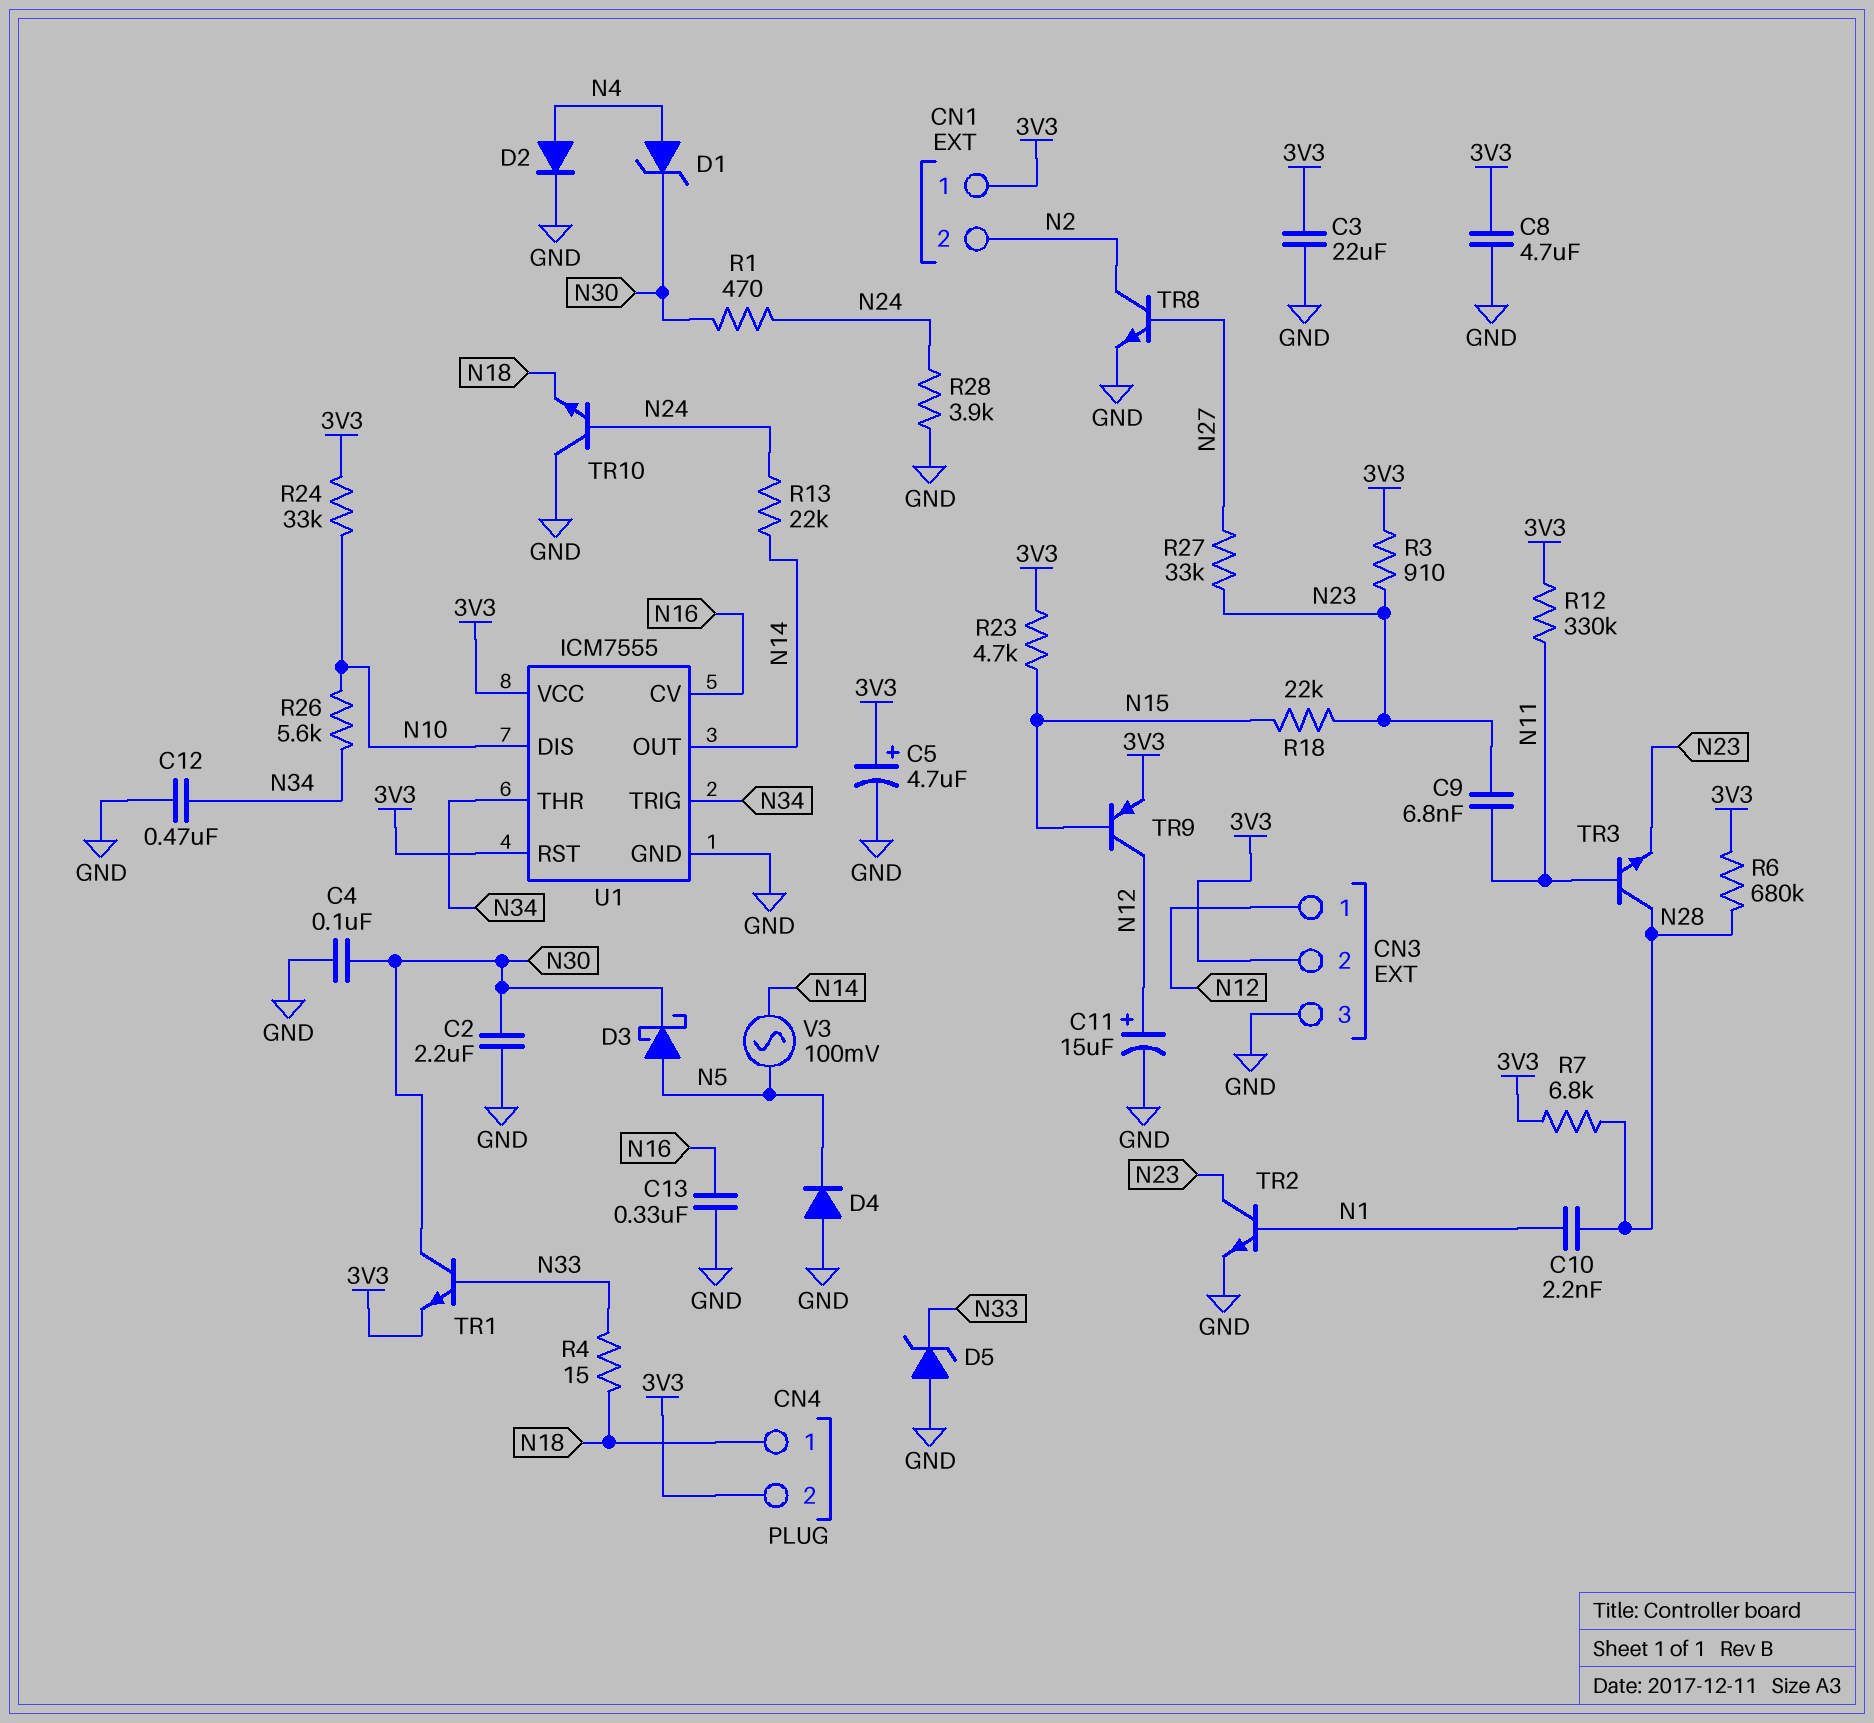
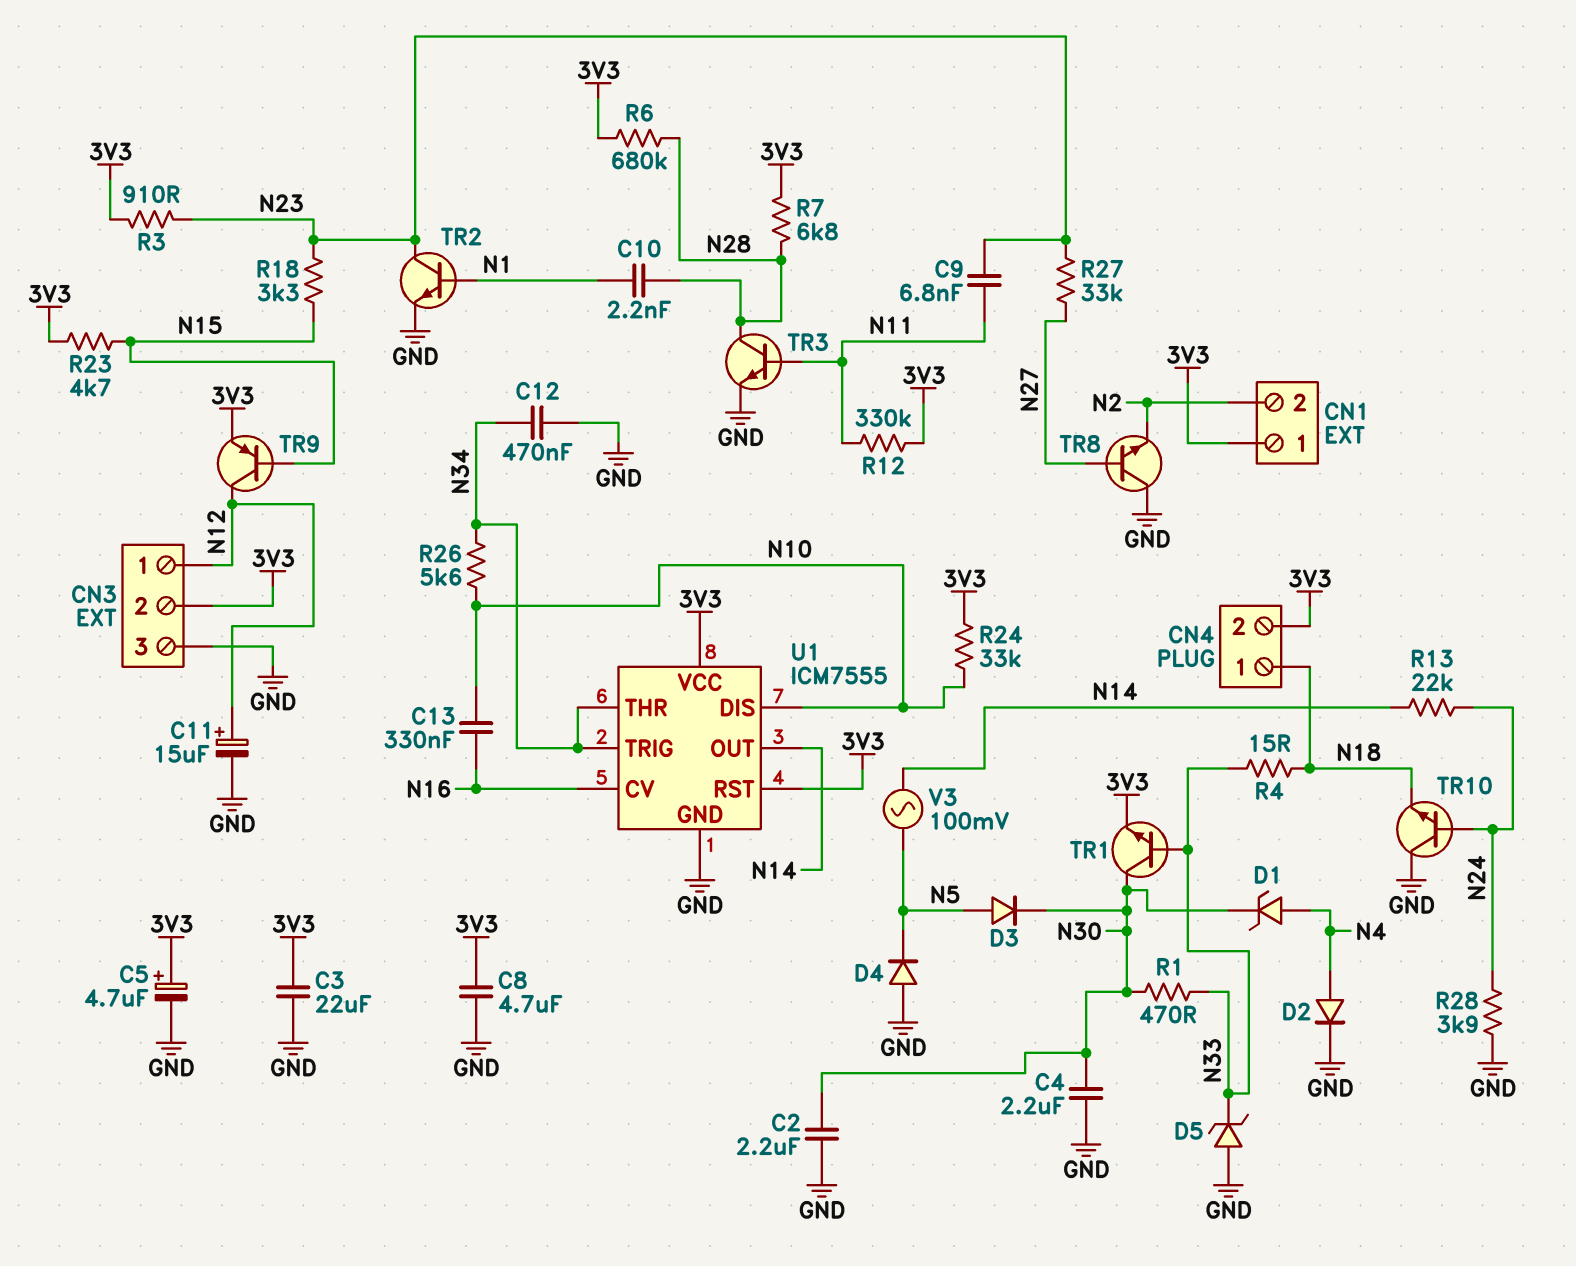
C4: 100nF (GND, N30) -> 2.2uF (GND, N30)
C13: 330nF (GND, N16) -> 330nF (N10, N16)
D3: schottky (A N5, K N30) -> diode (A N5, K N30)
R1: 470 (N24, N30) -> 470 (N30, N33)
R18: 22k (N15, N23) -> 3.3k (N15, N23)
TR3: NPN (B N11, C N28, E N23) -> NPN (B N11, C N28, E GND)
TR8: NPN (B N27, C N2, E GND) -> NPN (B N27, C GND, E N2)

